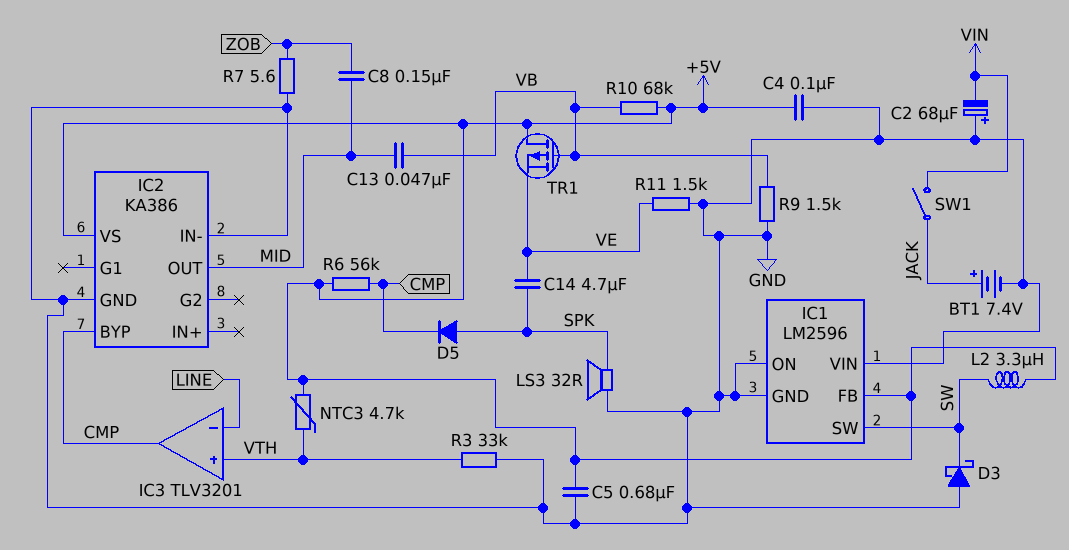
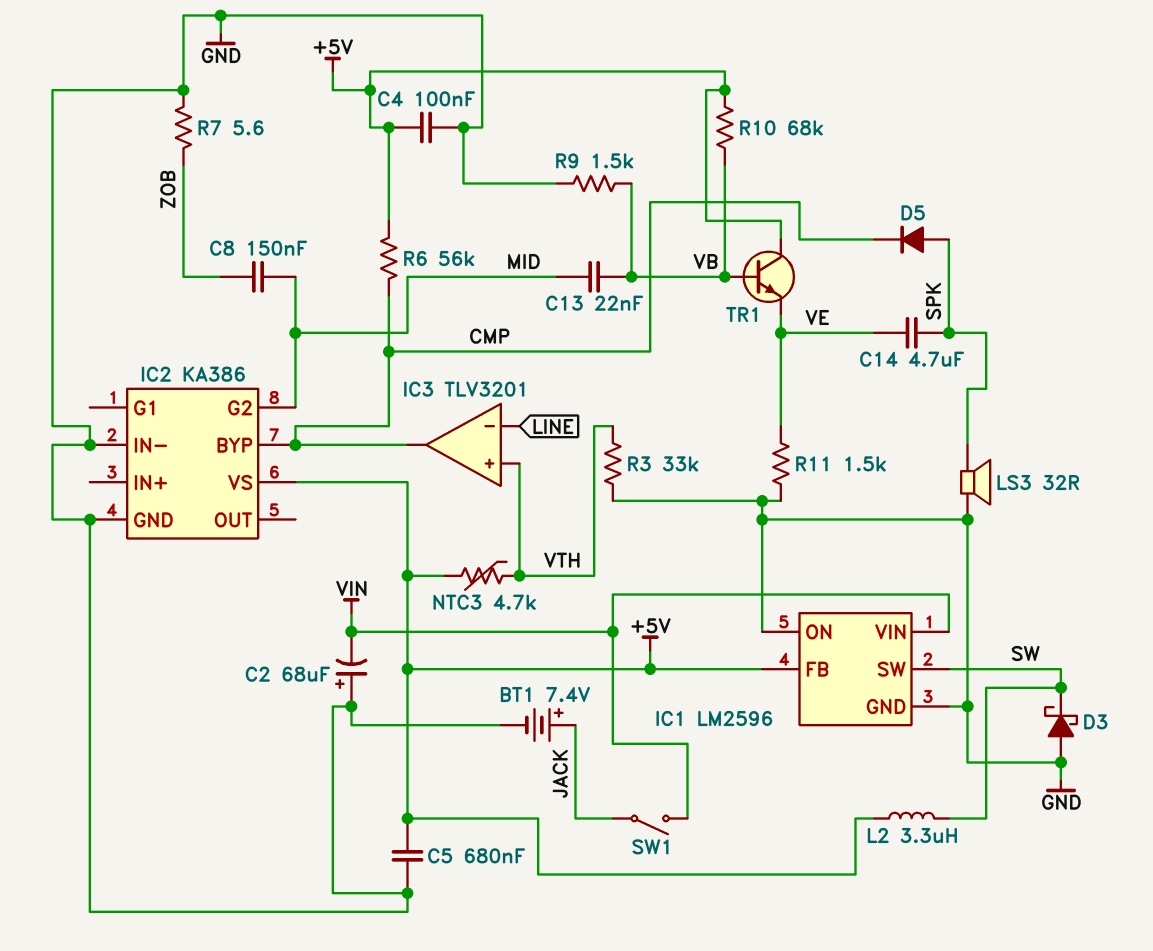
C13: 47nF (MID, VB) -> 22nF (MID, VB)
IC1 pin VIN: GND -> VIN
IC2 pin G2: none -> MID
IC2 pin OUT: MID -> none
TR1: PMOS (G VB, D +5V, S VE) -> NPN (B VB, C +5V, E VE)

